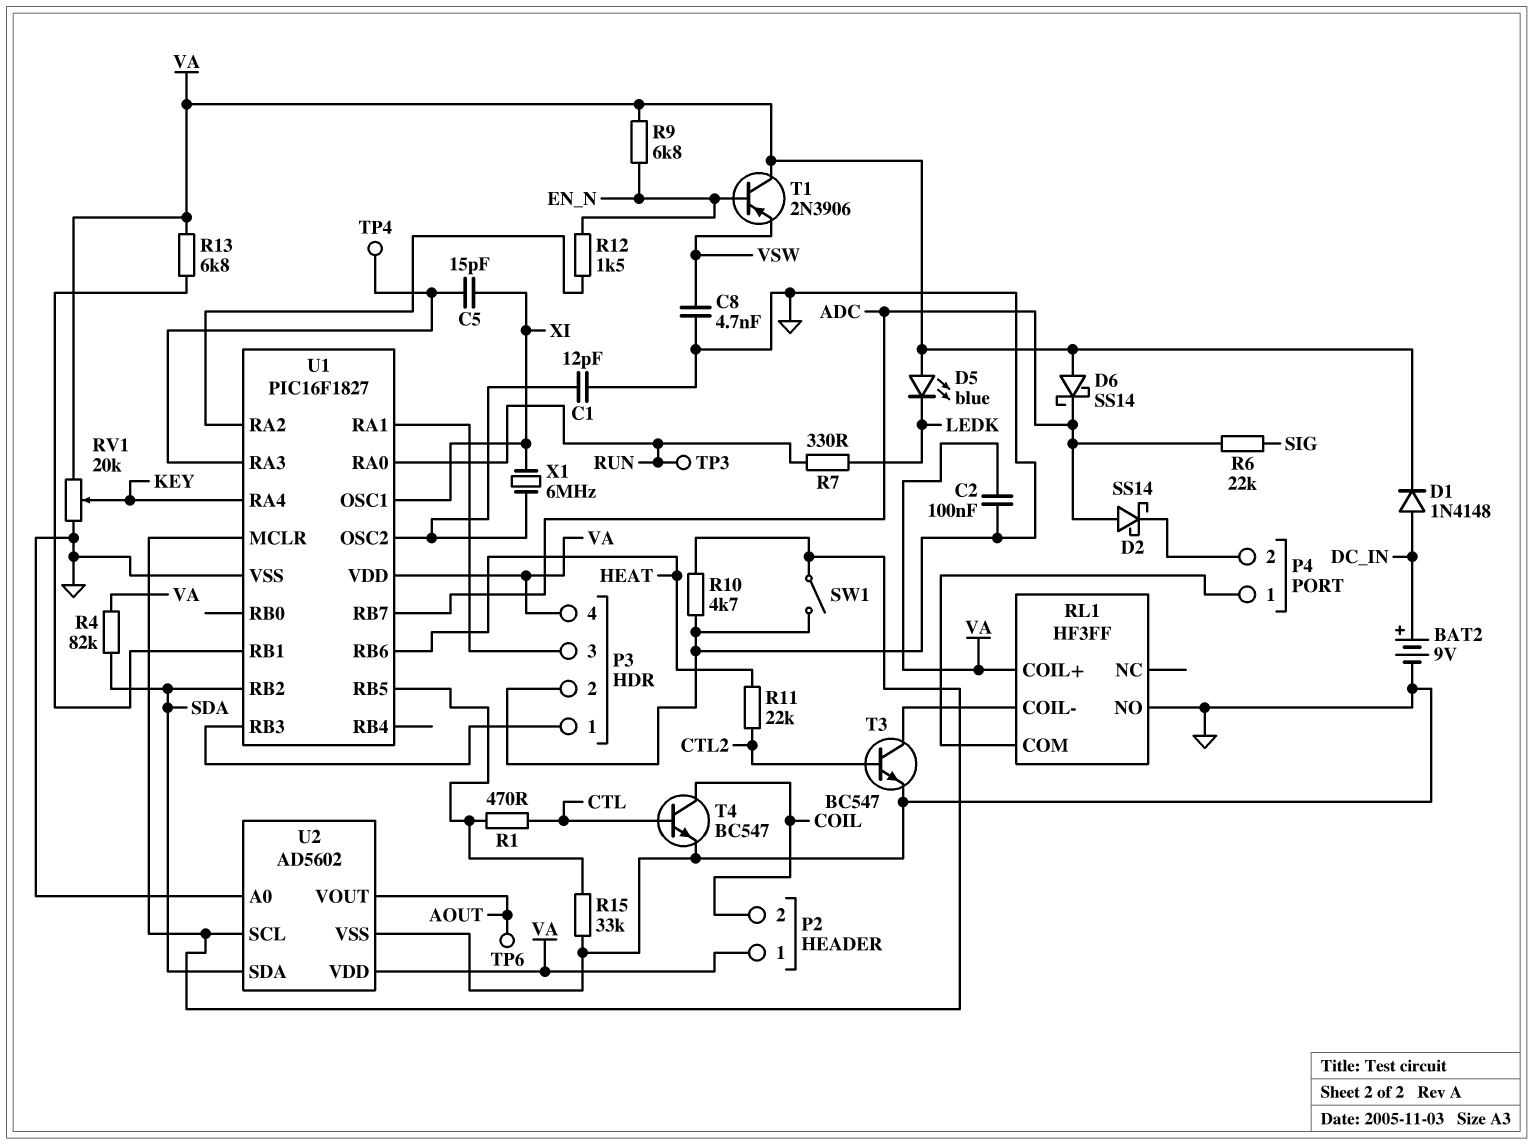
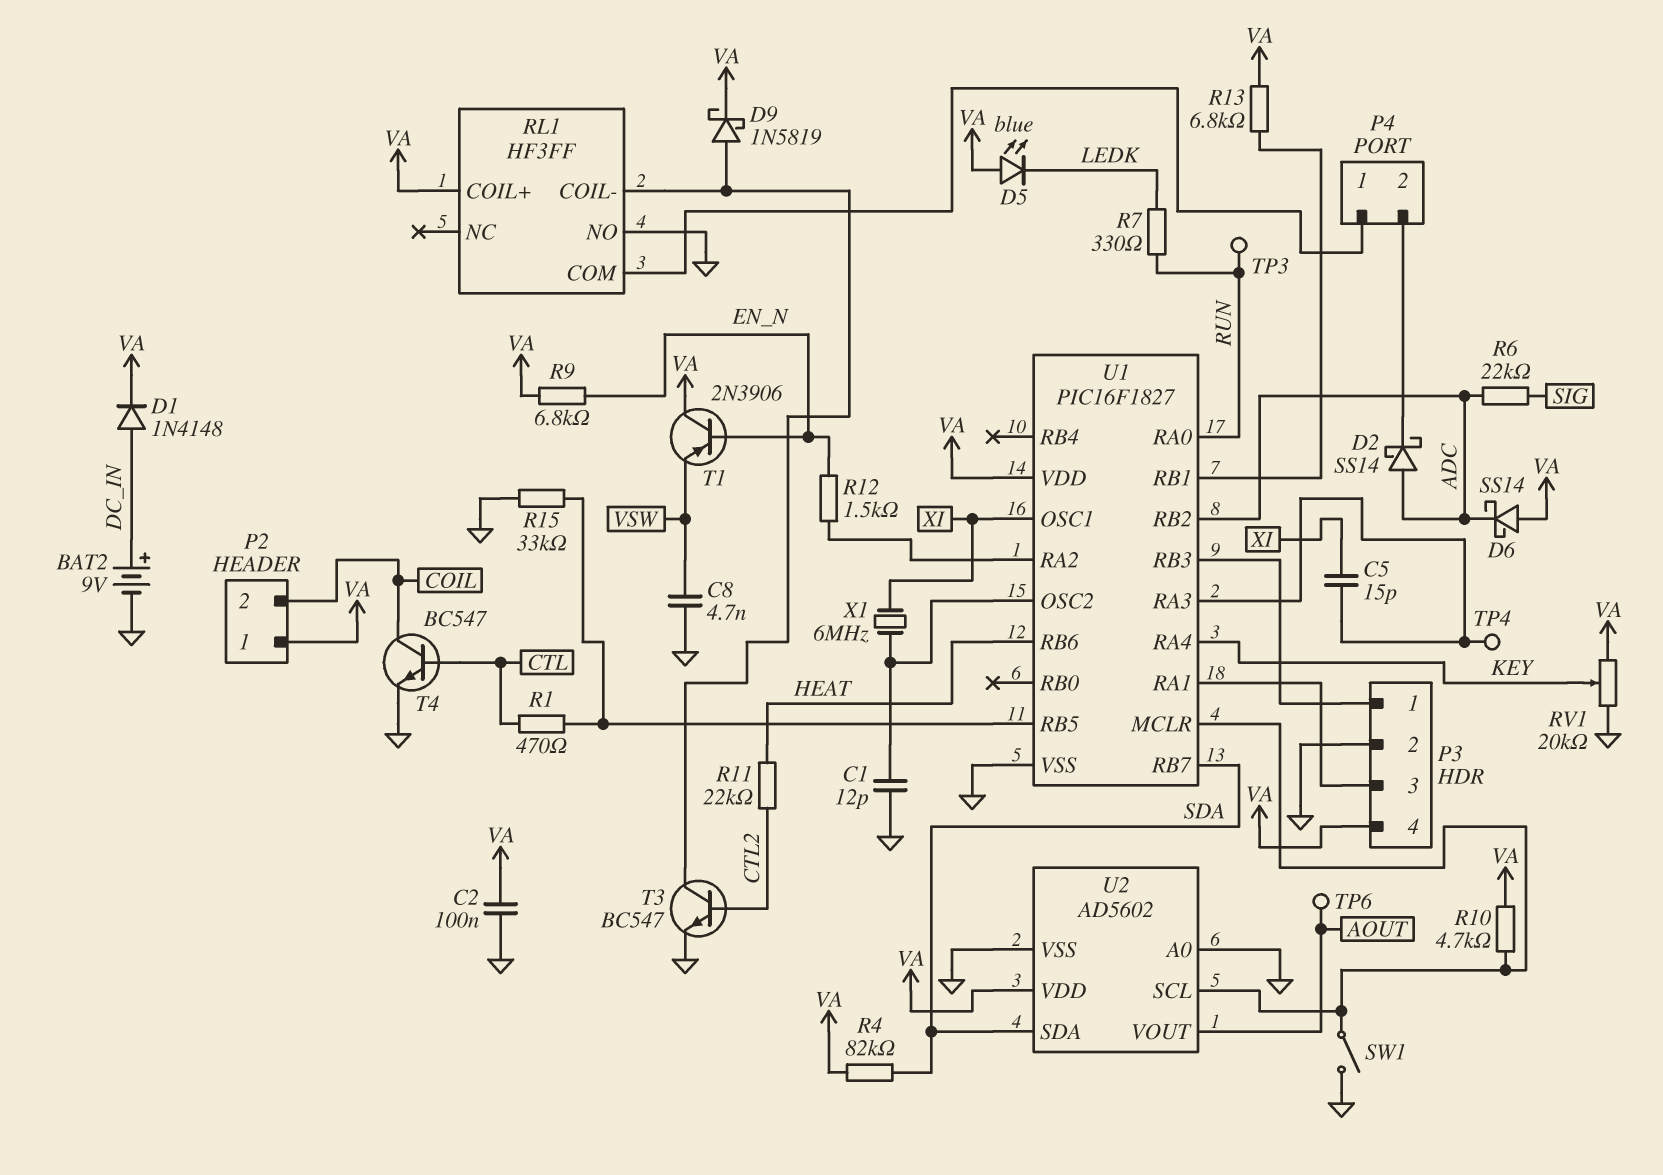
D9: none -> schottky 1N5819 (A RL1/COIL-, K VA)
R10: 4.7k (GND, U1/MCLR) -> 4.7k (U1/MCLR, VA)
U1 pin RB2: SDA -> ADC
U1 pin RB7: ADC -> SDA

